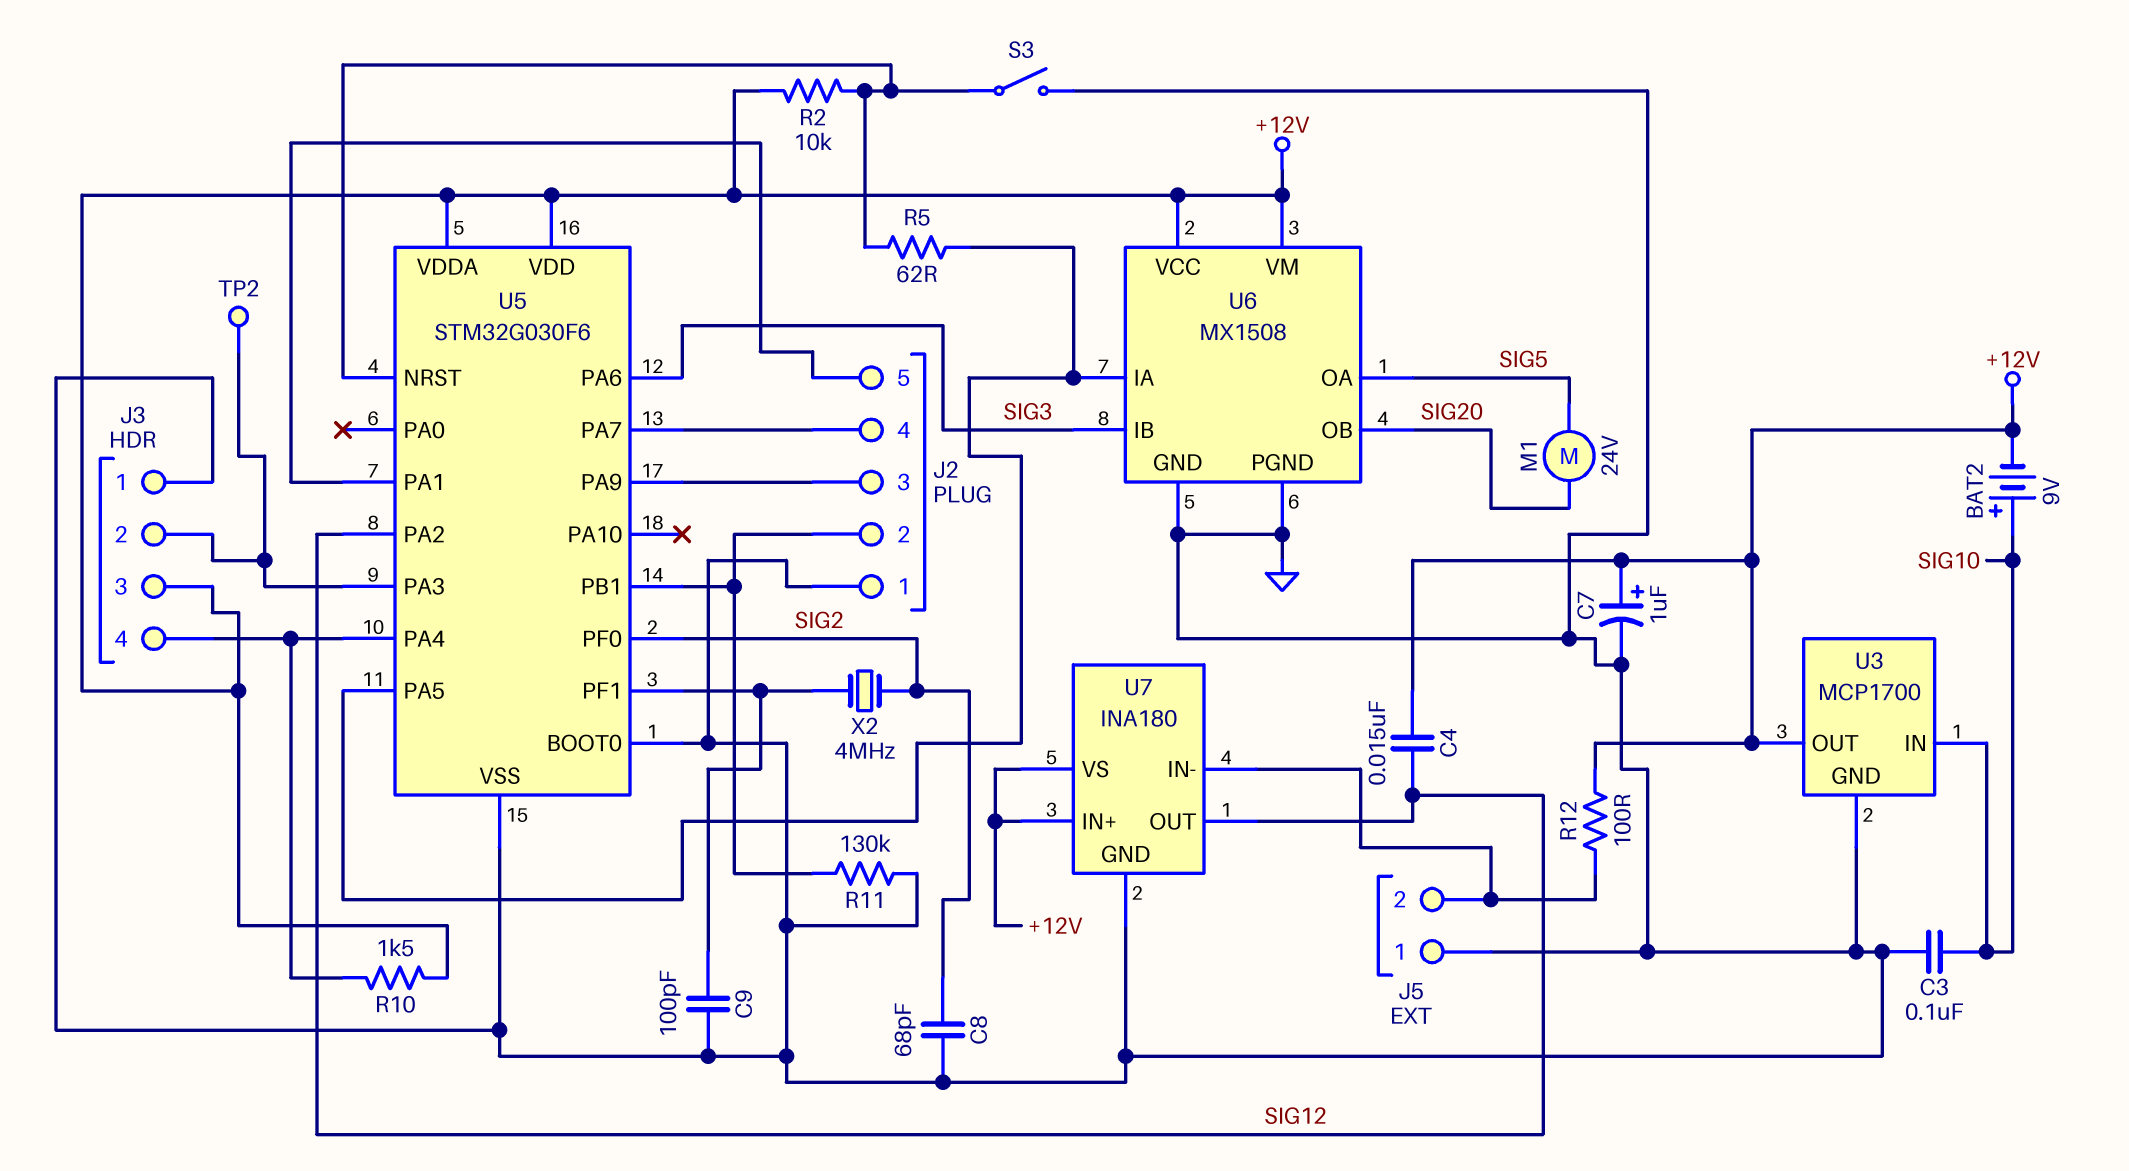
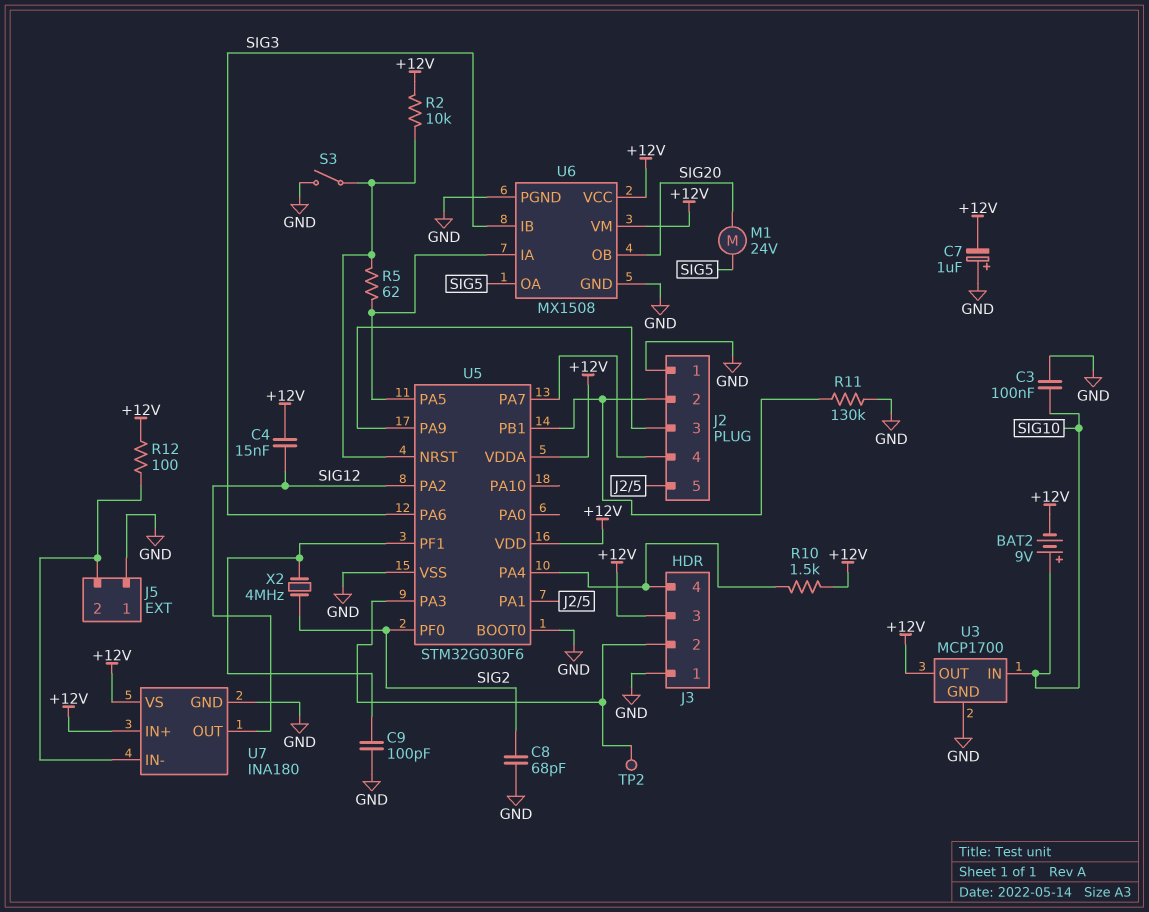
C7: 1uF (plus +12V, minus GND) -> 1uF (plus GND, minus +12V)

